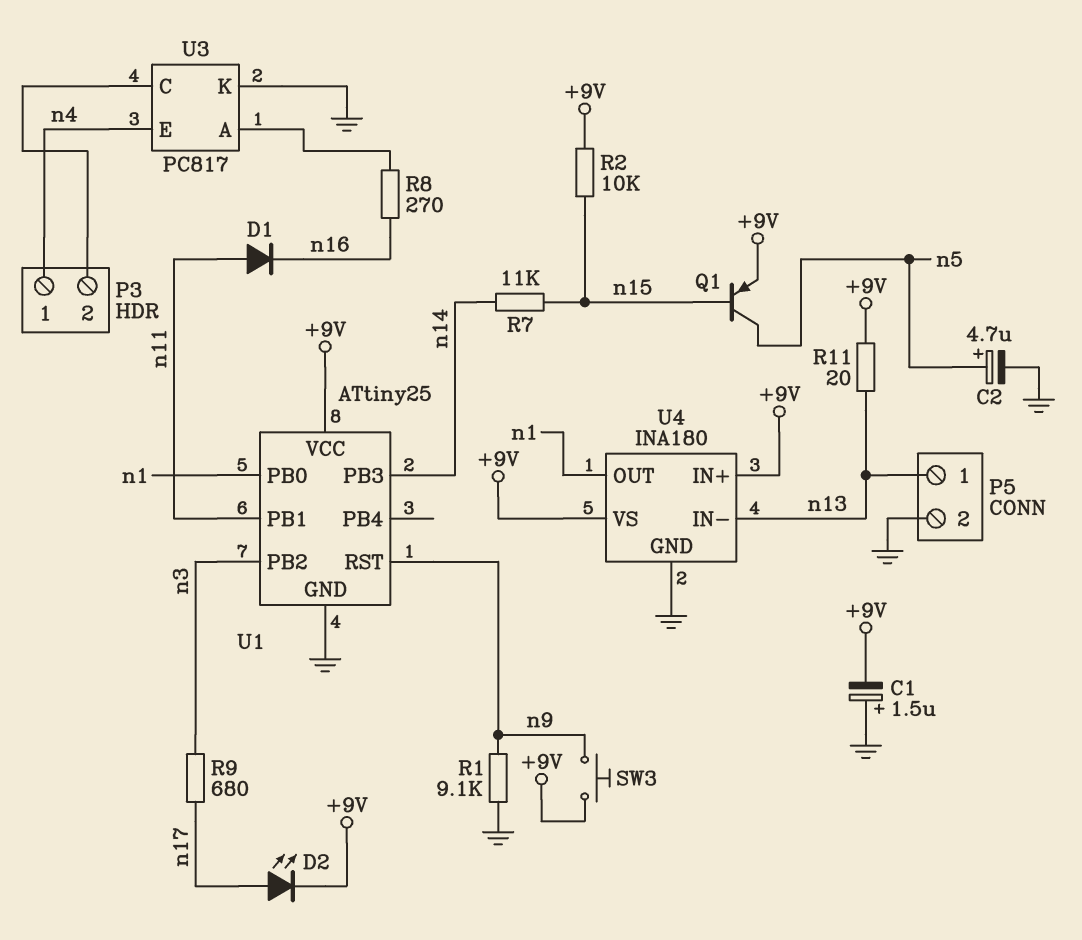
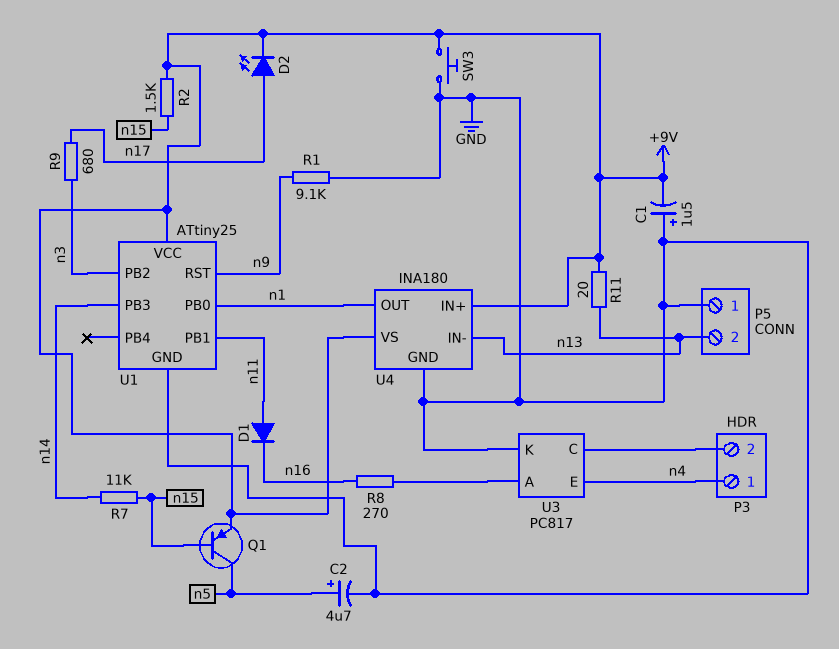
P5 pin 1: n13 -> GND
P5 pin 2: GND -> n13
R2: 10k (+9V, n15) -> 1.5k (+9V, n15)
SW3: button (+9V, n9) -> button (+9V, GND)

